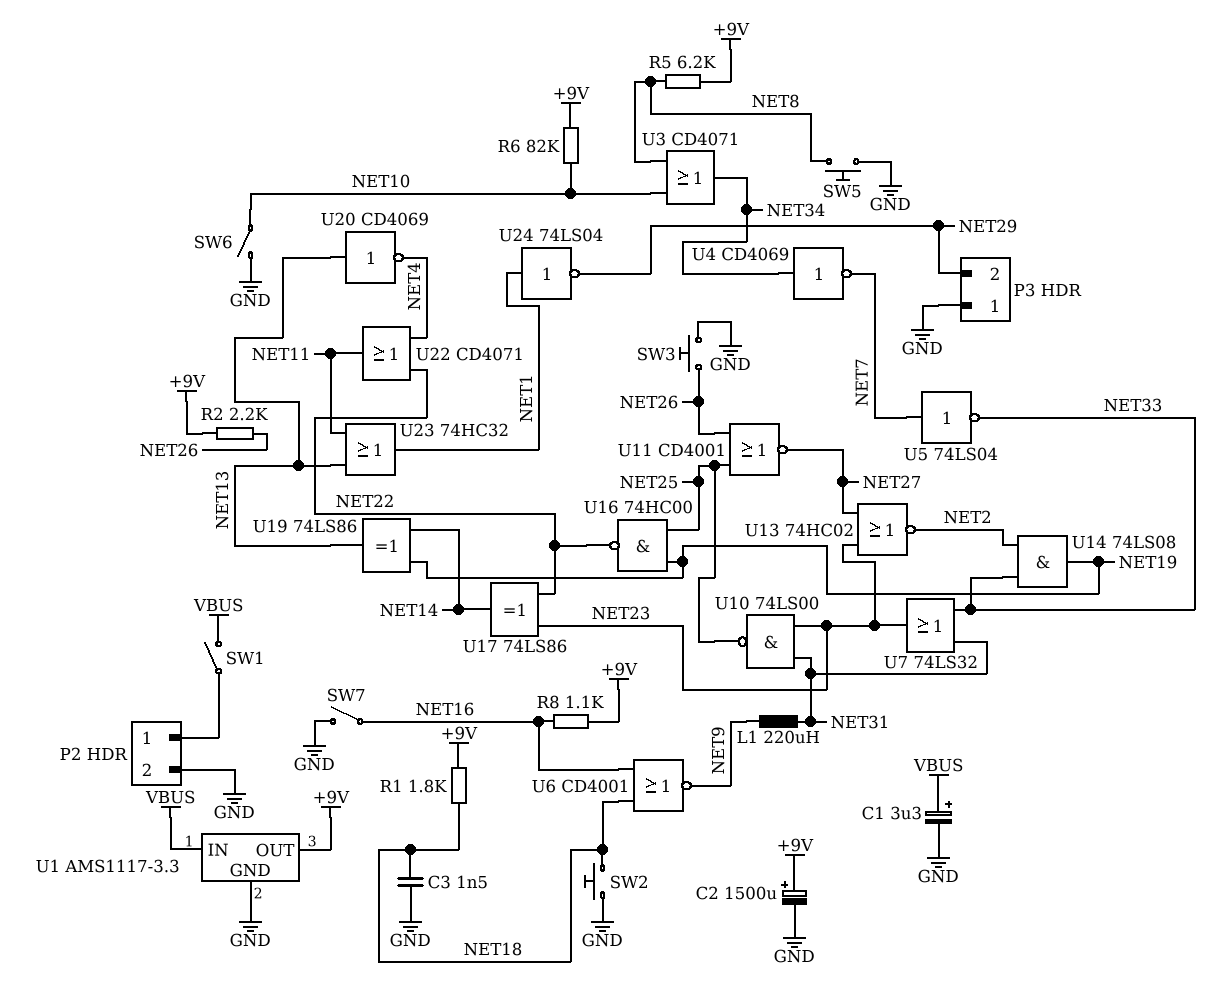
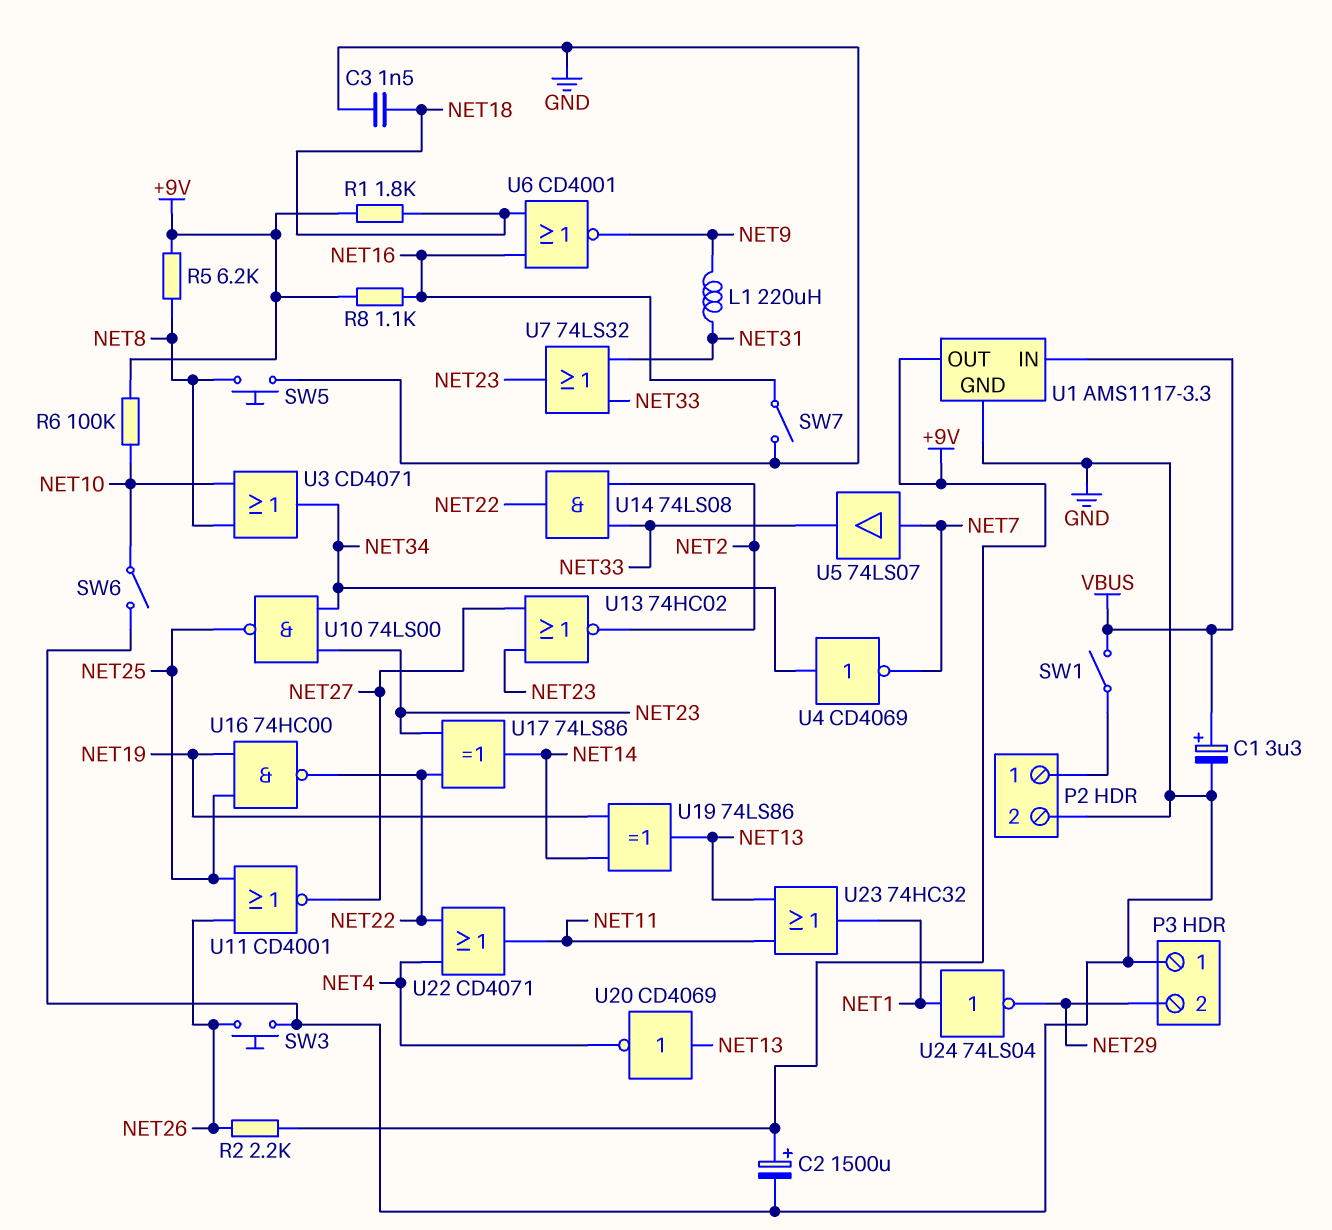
R6: 82k (+9V, NET10) -> 100k (+9V, NET10)
SW2: button (GND, NET18) -> none
U5: NOT 74LS04 (in NET7, out NET33) -> buffer 74LS07 (in NET7, out NET33)
U10: NAND 74LS00 (in NET23, in NET31, out NET25) -> NAND 74LS00 (in NET23, in NET34, out NET25)
U14: AND 74LS08 (in NET2, in NET33, out NET19) -> AND 74LS08 (in NET2, in NET33, out NET22)

